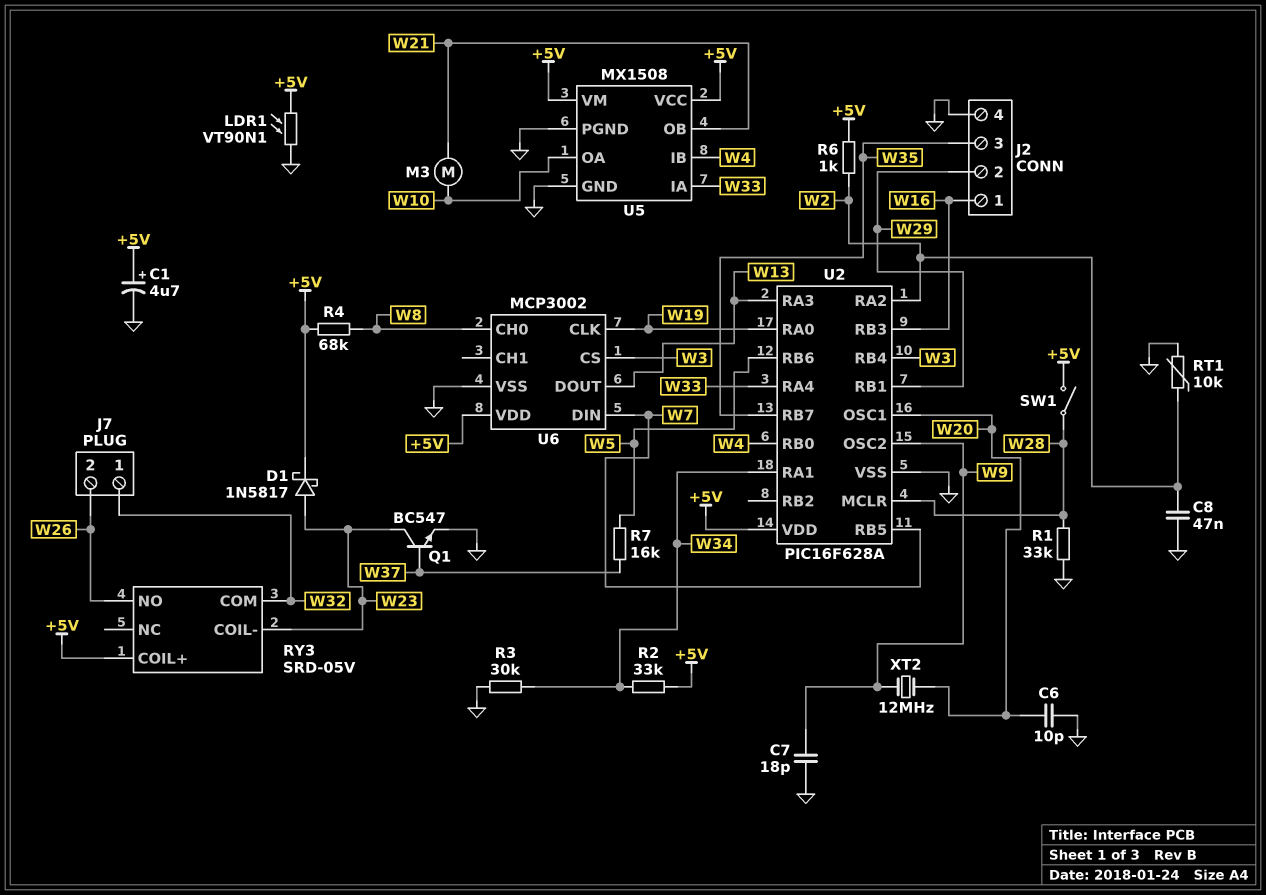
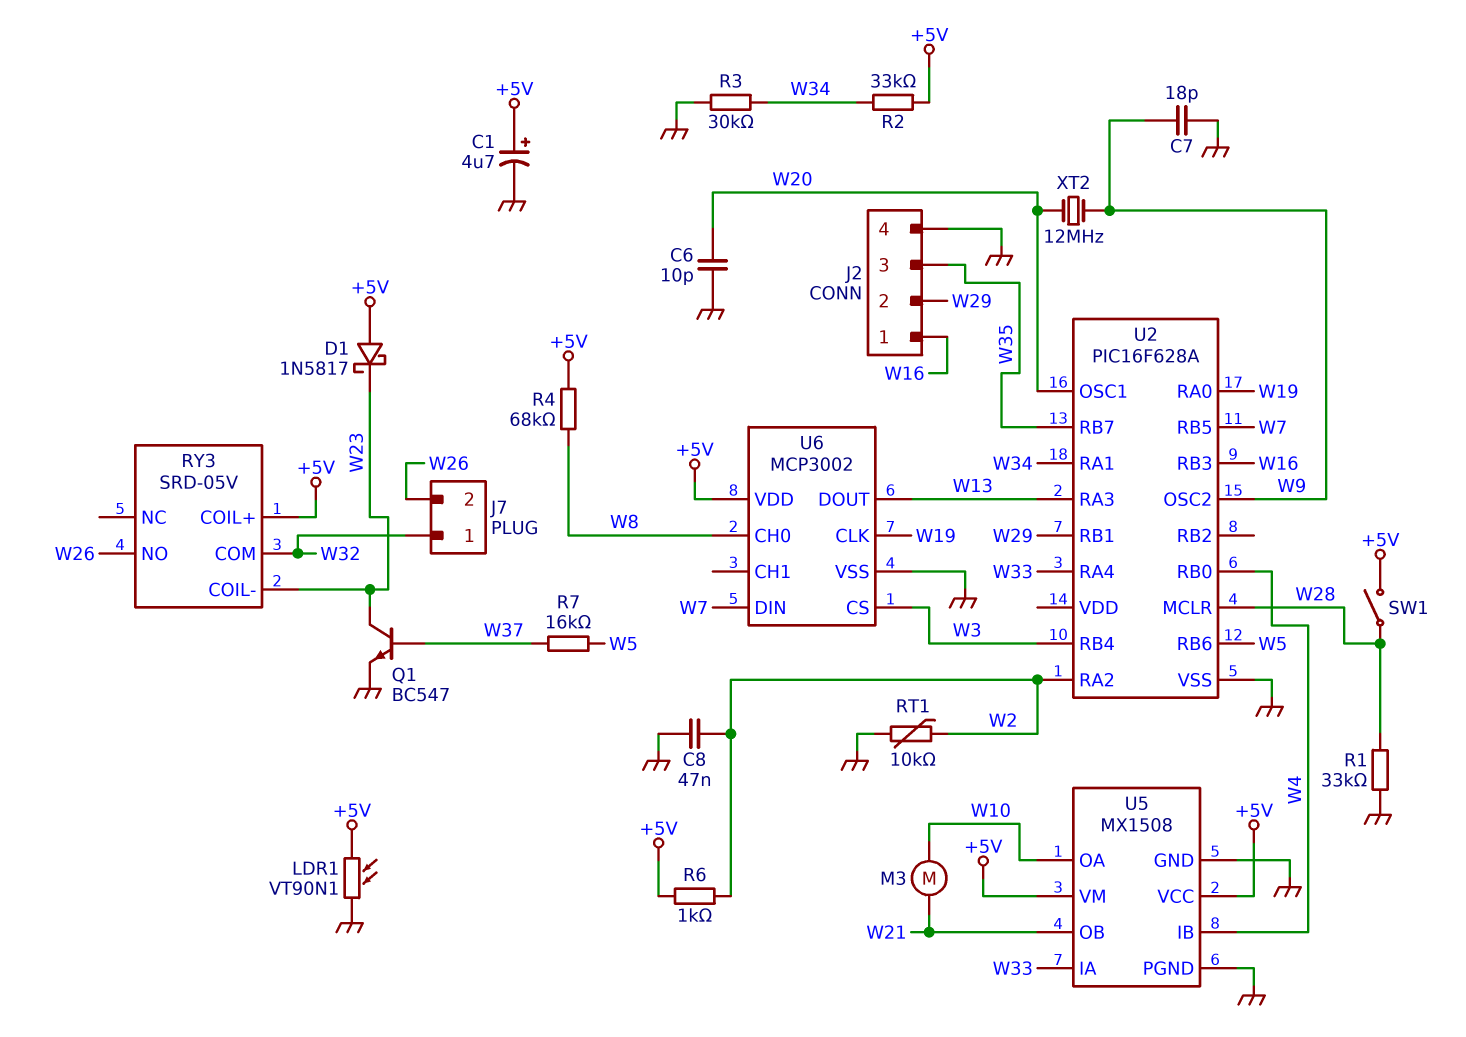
D1: schottky 1N5817 (A W23, K +5V) -> schottky 1N5817 (A +5V, K W23)
U2 pin VDD: +5V -> none

